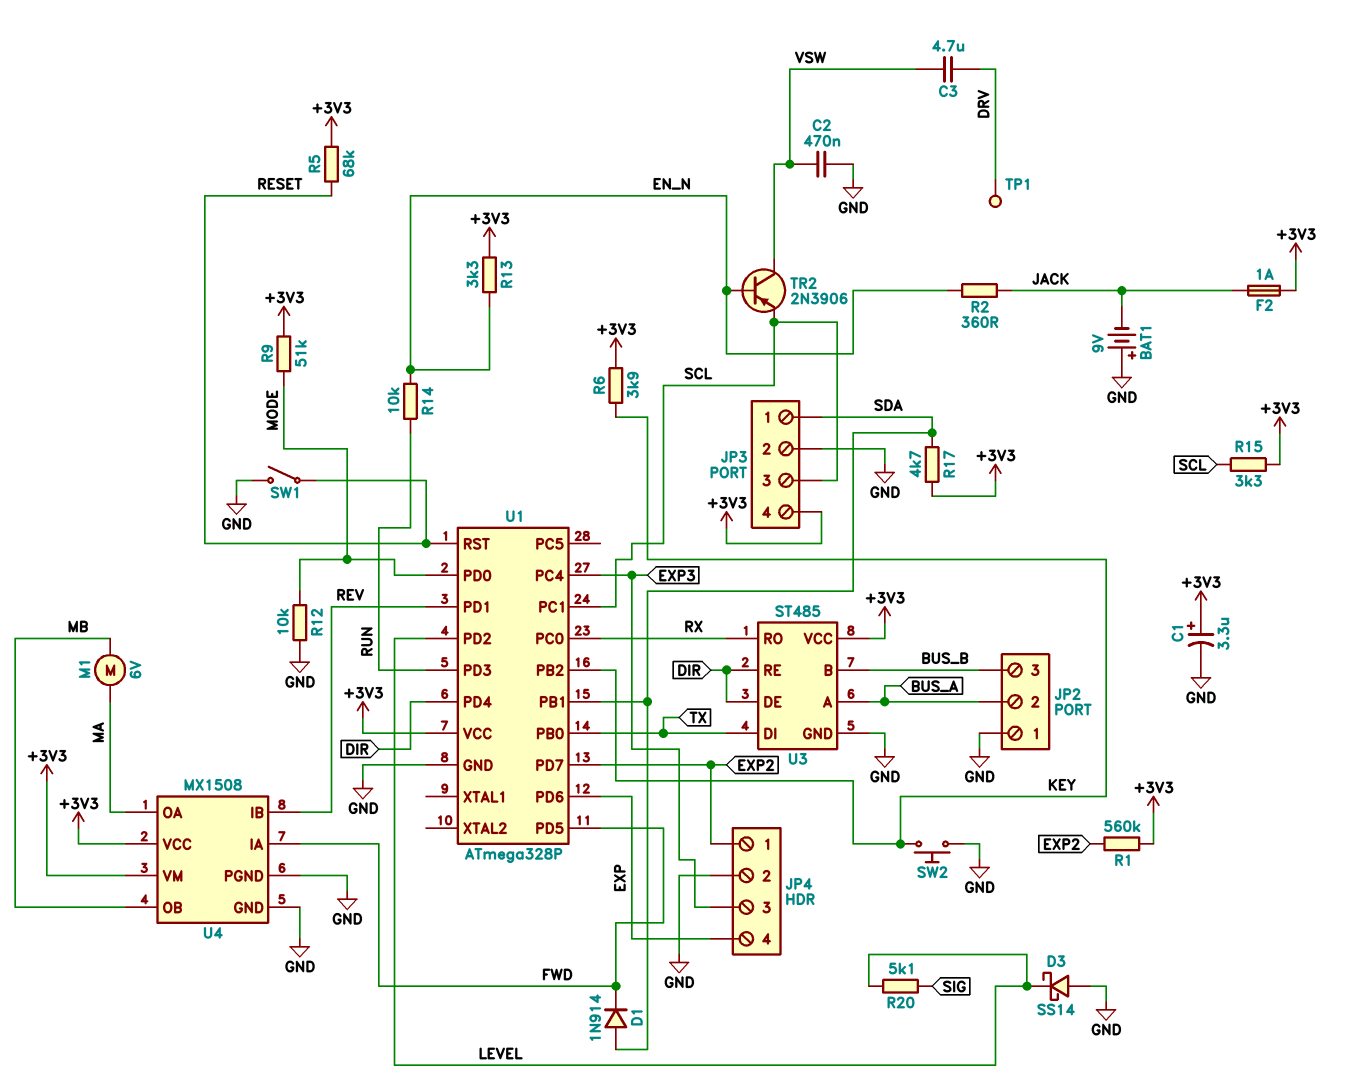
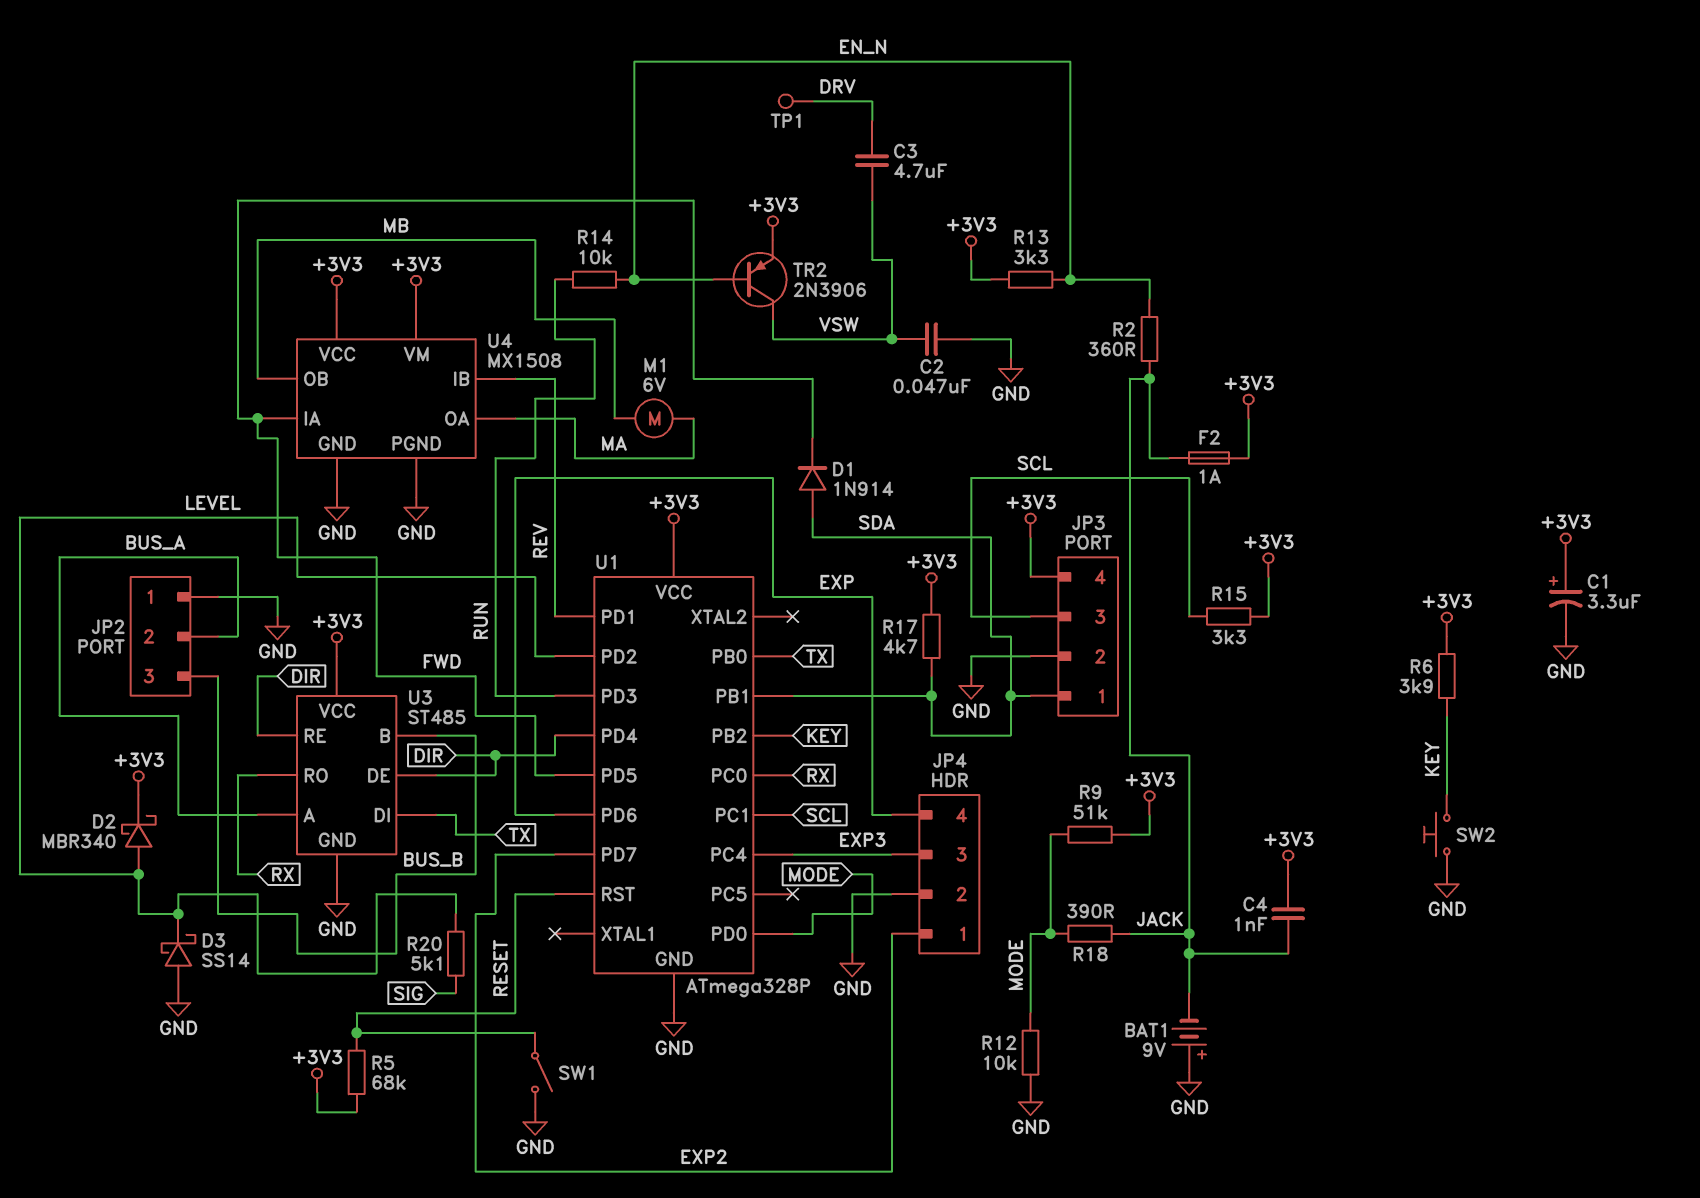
C2: 470nF (GND, VSW) -> 47nF (GND, VSW)
C4: none -> 1nF (+3V3, JACK)
D2: none -> schottky MBR340 (A LEVEL, K +3V3)
R1: 560k (+3V3, EXP2) -> none
R18: none -> 390 (JACK, MODE)
TR2: PNP 2N3906 (B EN_N, C VSW, E SCL) -> PNP 2N3906 (B EN_N, C VSW, E +3V3)

